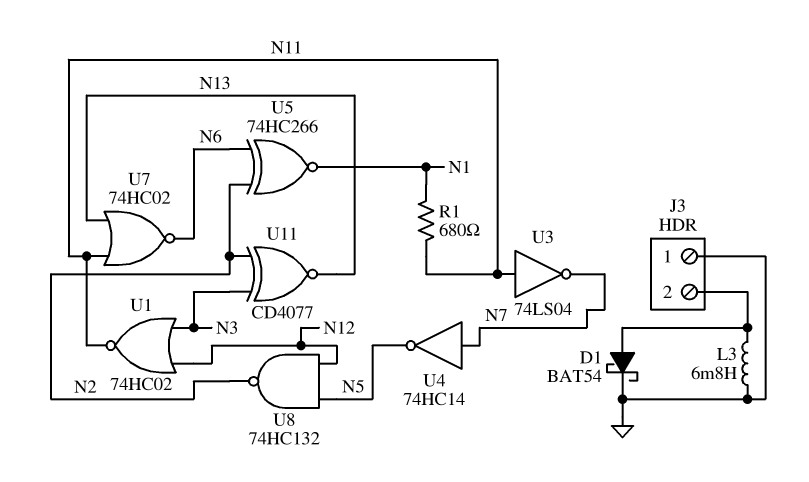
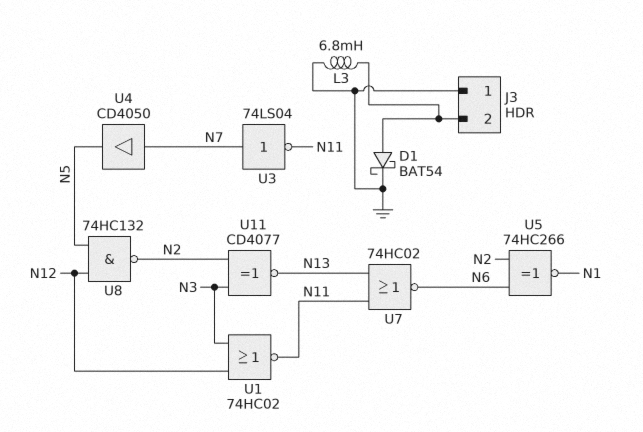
R1: 680 (N1, N11) -> none
U3: NOT 74LS04 (in N11, out N7) -> NOT 74LS04 (in N7, out N11)
U4: NOT 74HC14 (in N7, out N5) -> buffer CD4050 (in N7, out N5)

